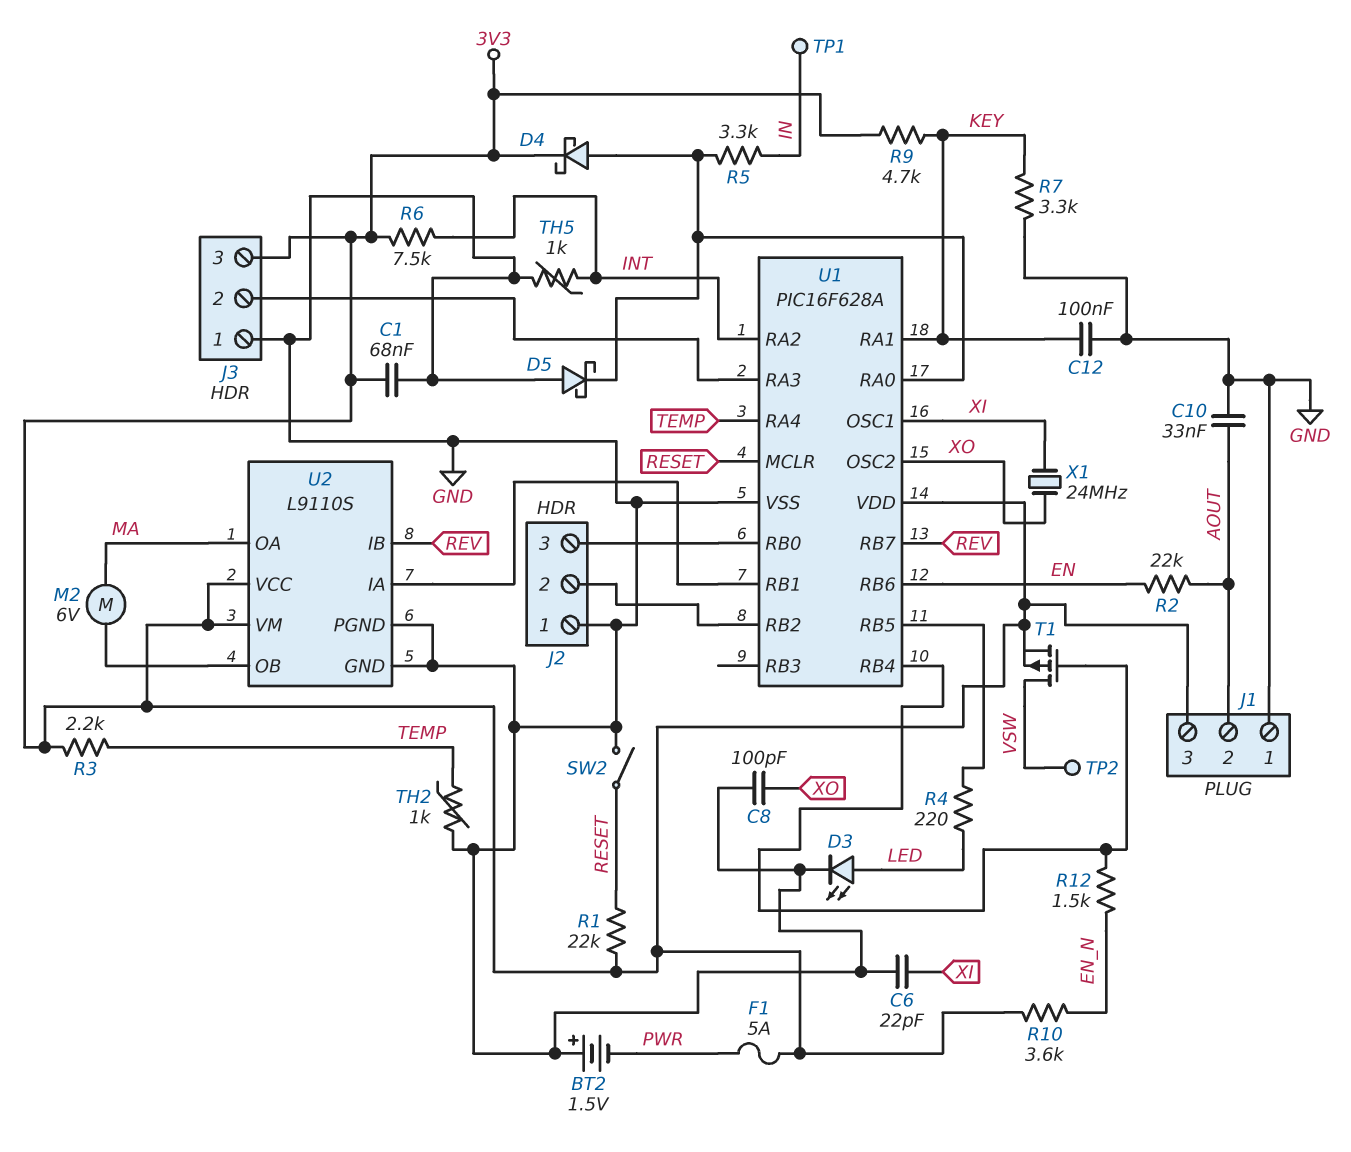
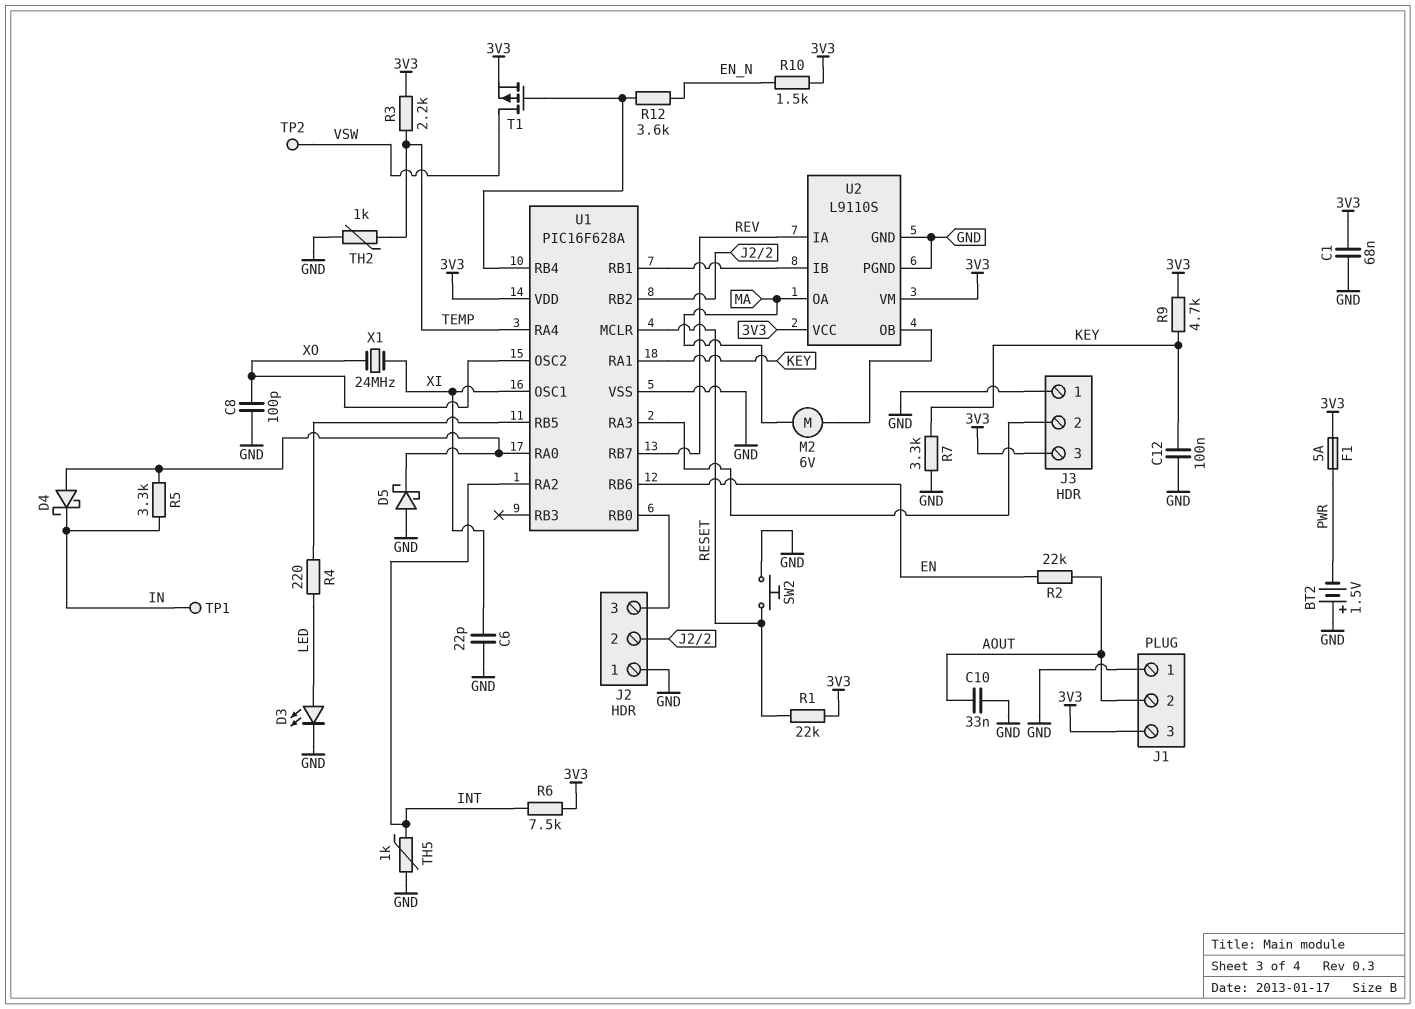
D4: schottky (A U1/RA0, K 3V3) -> schottky (A U1/RA0, K IN)
R10: 3.6k (3V3, EN_N) -> 1.5k (3V3, EN_N)
R12: 1.5k (EN_N, U1/RB4) -> 3.6k (EN_N, U1/RB4)
SW2: switch (GND, RESET) -> button (GND, RESET)
U2 pin IA: U1/RB1 -> REV
U2 pin IB: REV -> U1/RB1

